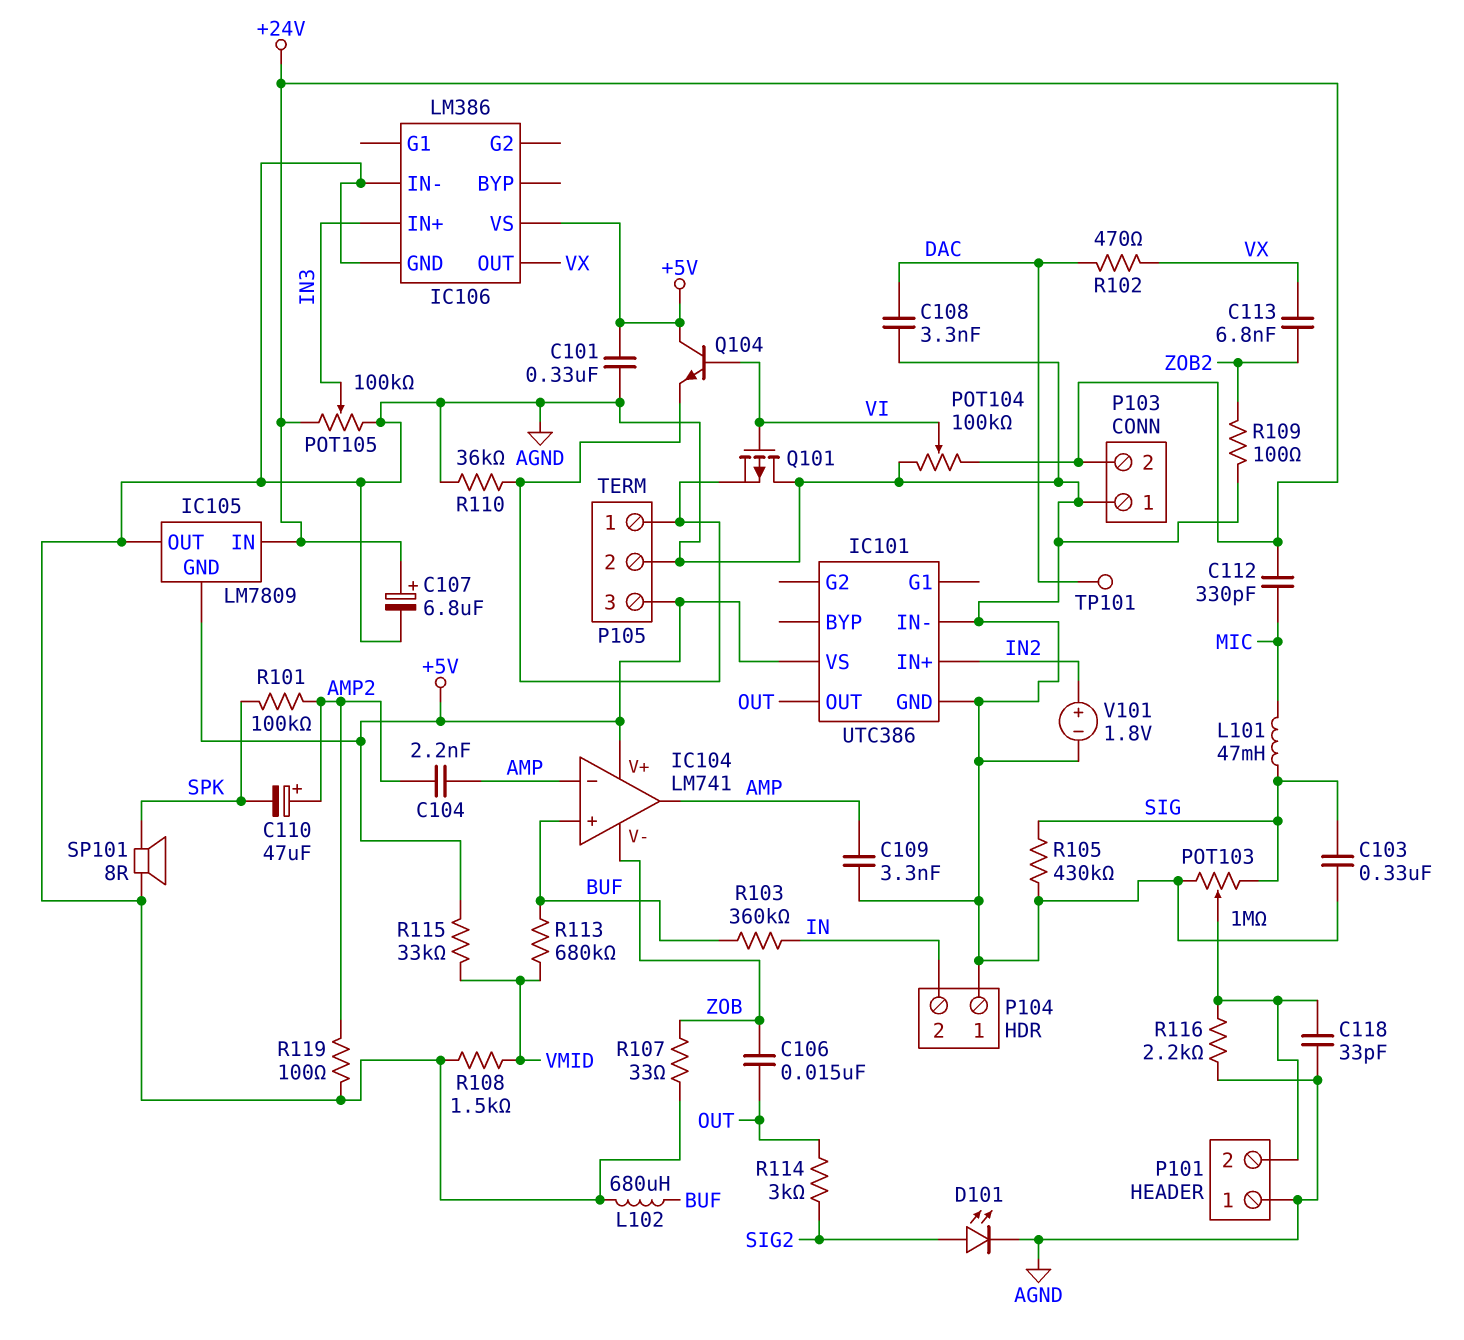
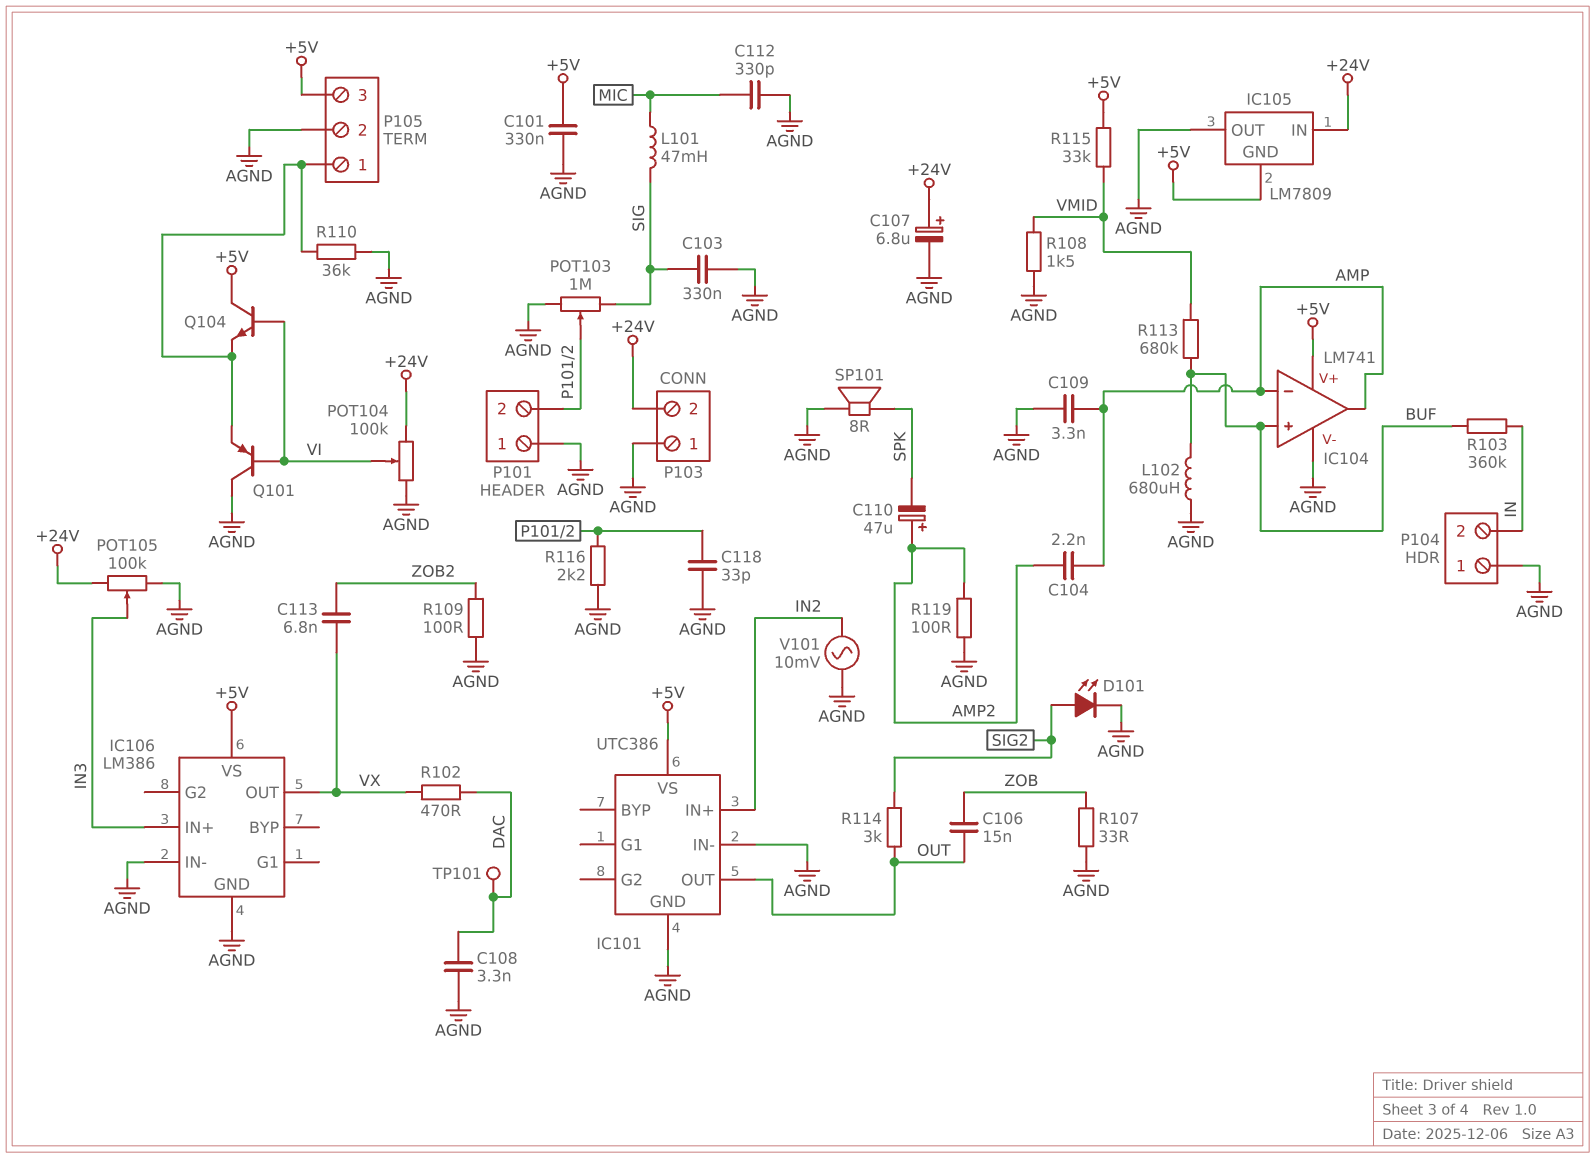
C112: 330pF (+24V, MIC) -> 330pF (AGND, MIC)
IC104 pin V-: ZOB -> AGND
Q101: PMOS (G VI, D AGND, S P105/1) -> PNP (B VI, C AGND, E P105/1)
R101: 100k (AMP2, SPK) -> none
R105: 430k (AGND, SIG) -> none
V101: 1.8V (plus IN2, minus AGND) -> AC 10mV (AGND, IN2)

